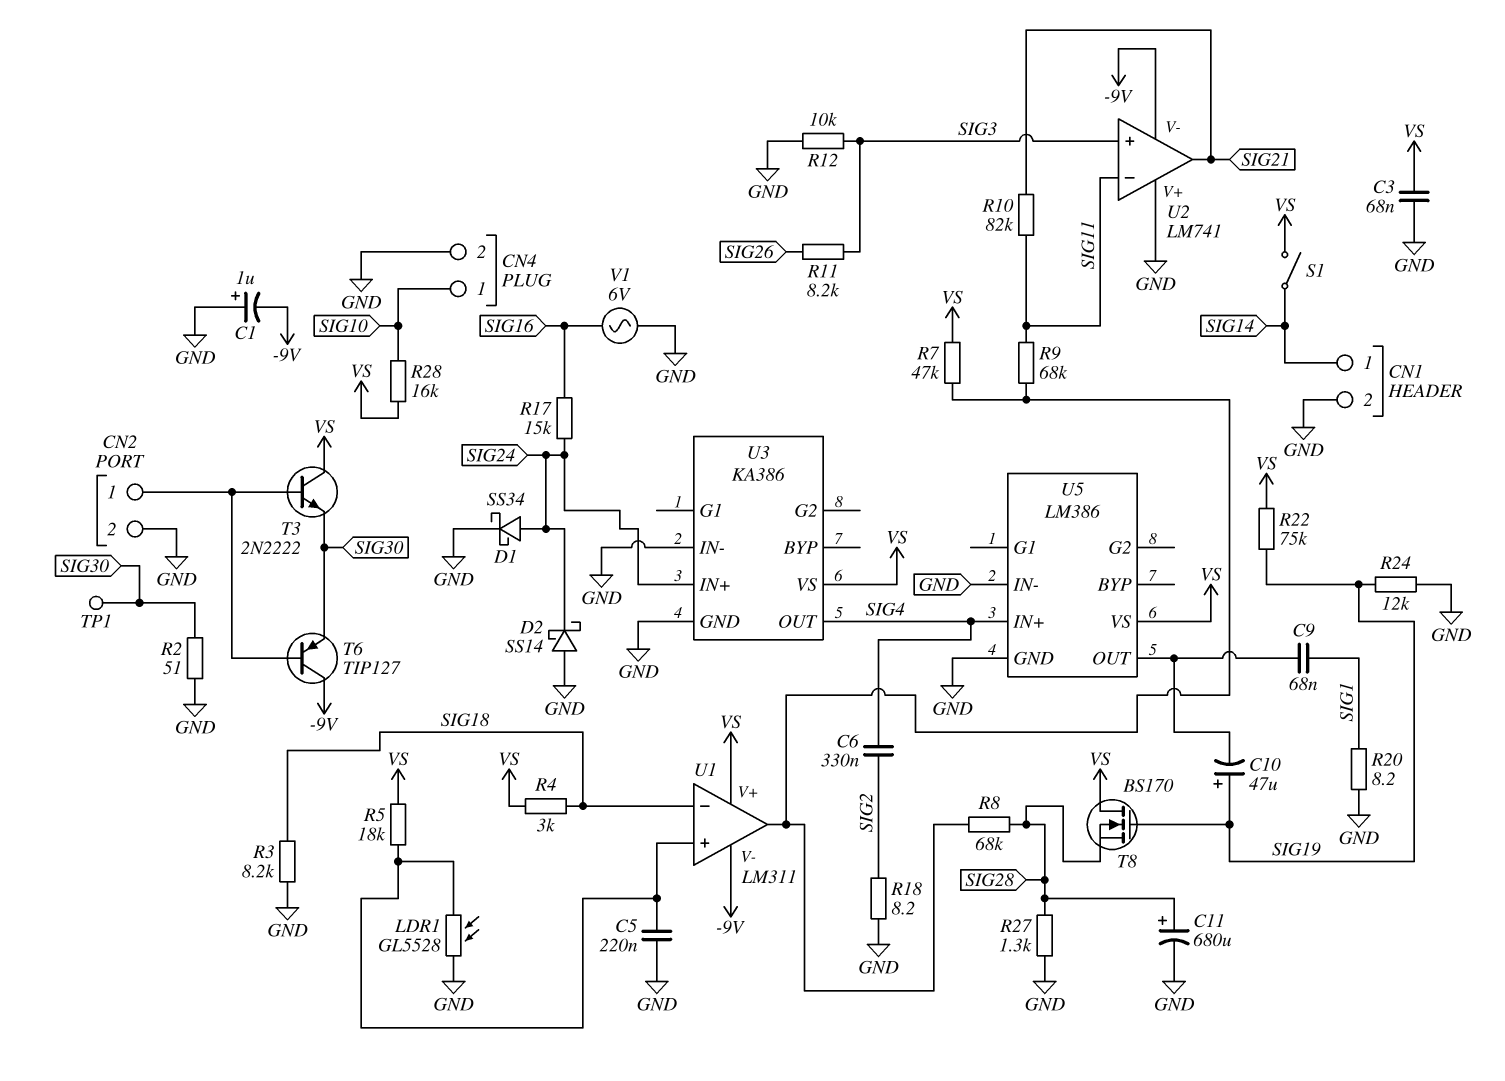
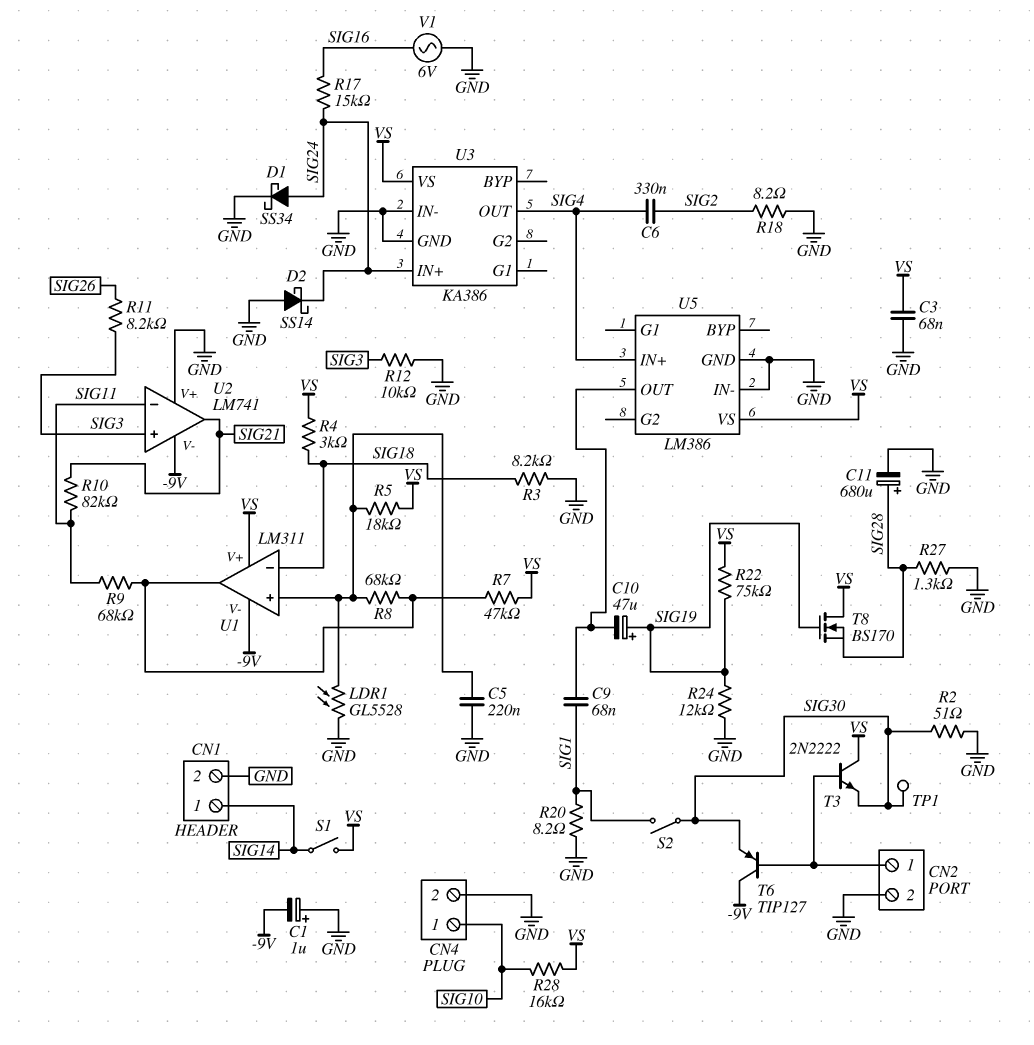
R8: 68k (SIG28, U1/out) -> 68k (U1/in+, U1/out)
S2: none -> switch (SIG1, SIG30)

